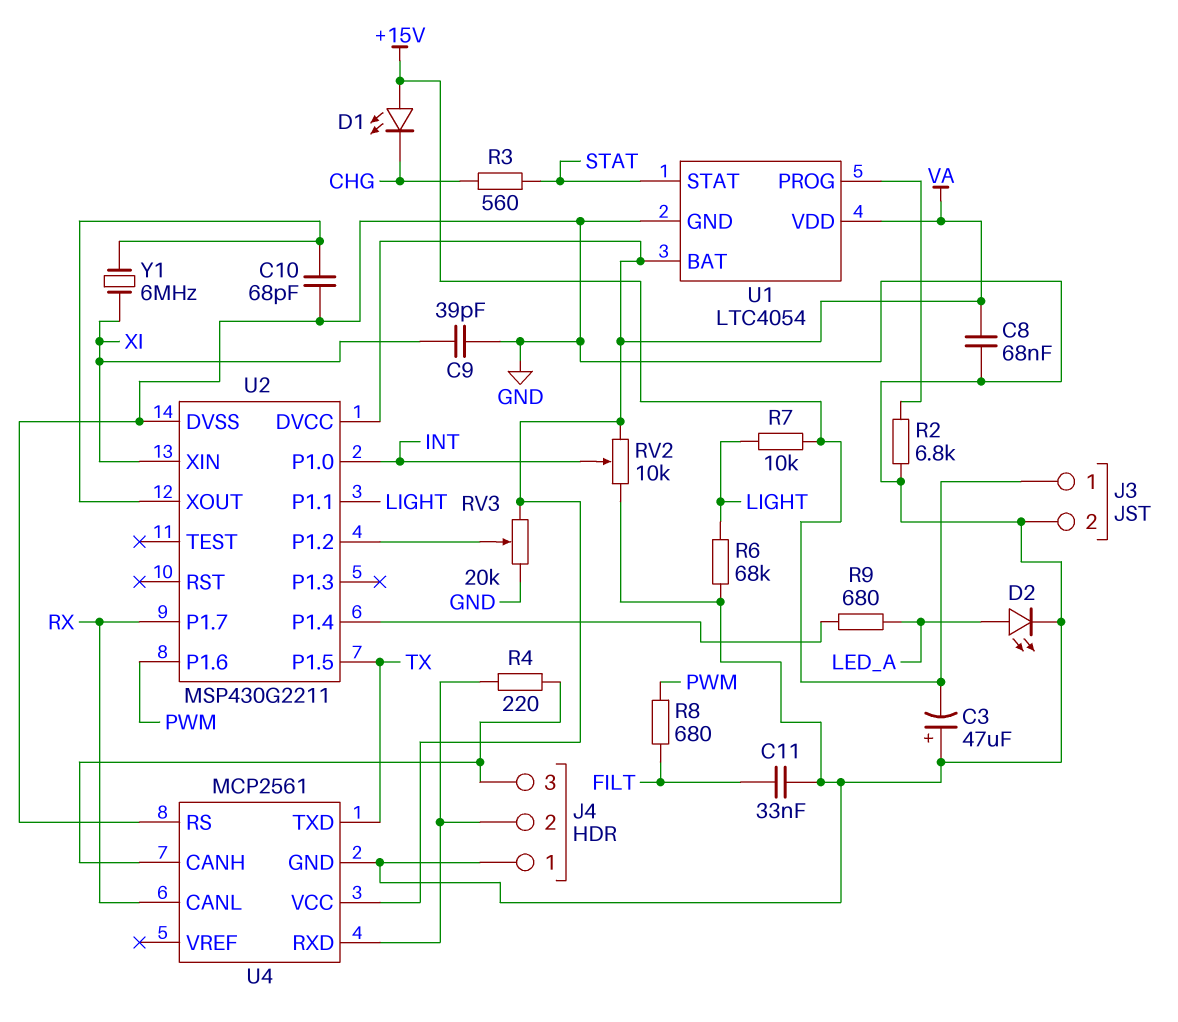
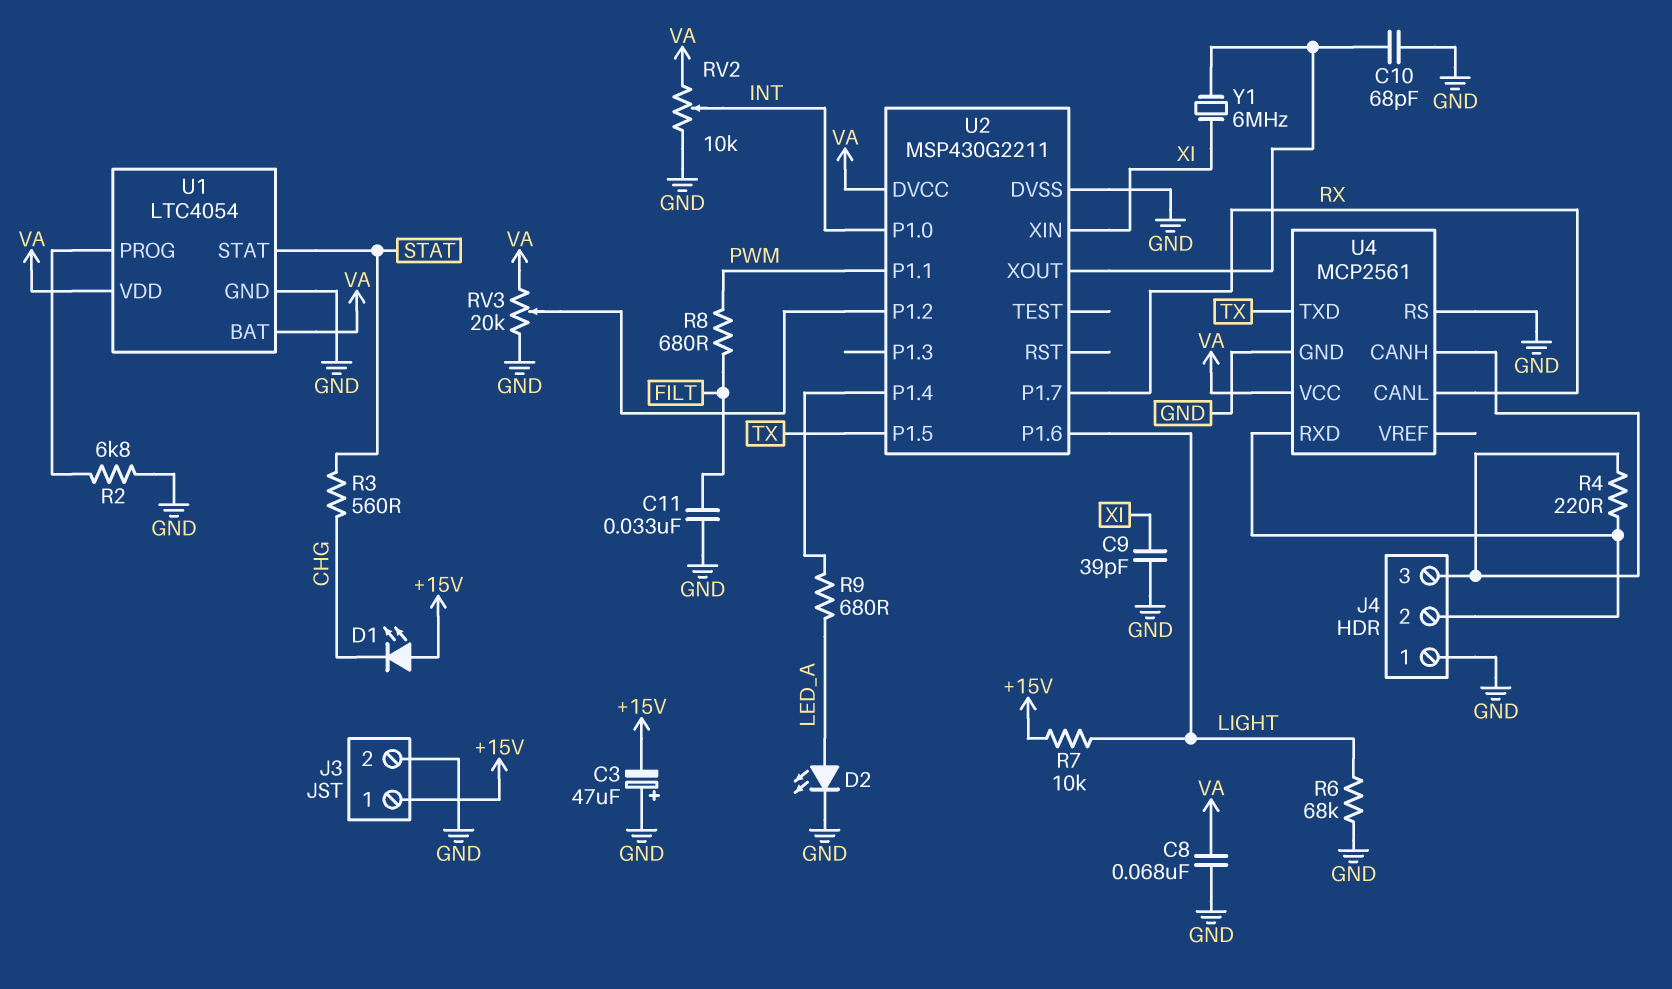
U2 pin P1.1: LIGHT -> PWM
U2 pin P1.6: PWM -> LIGHT

